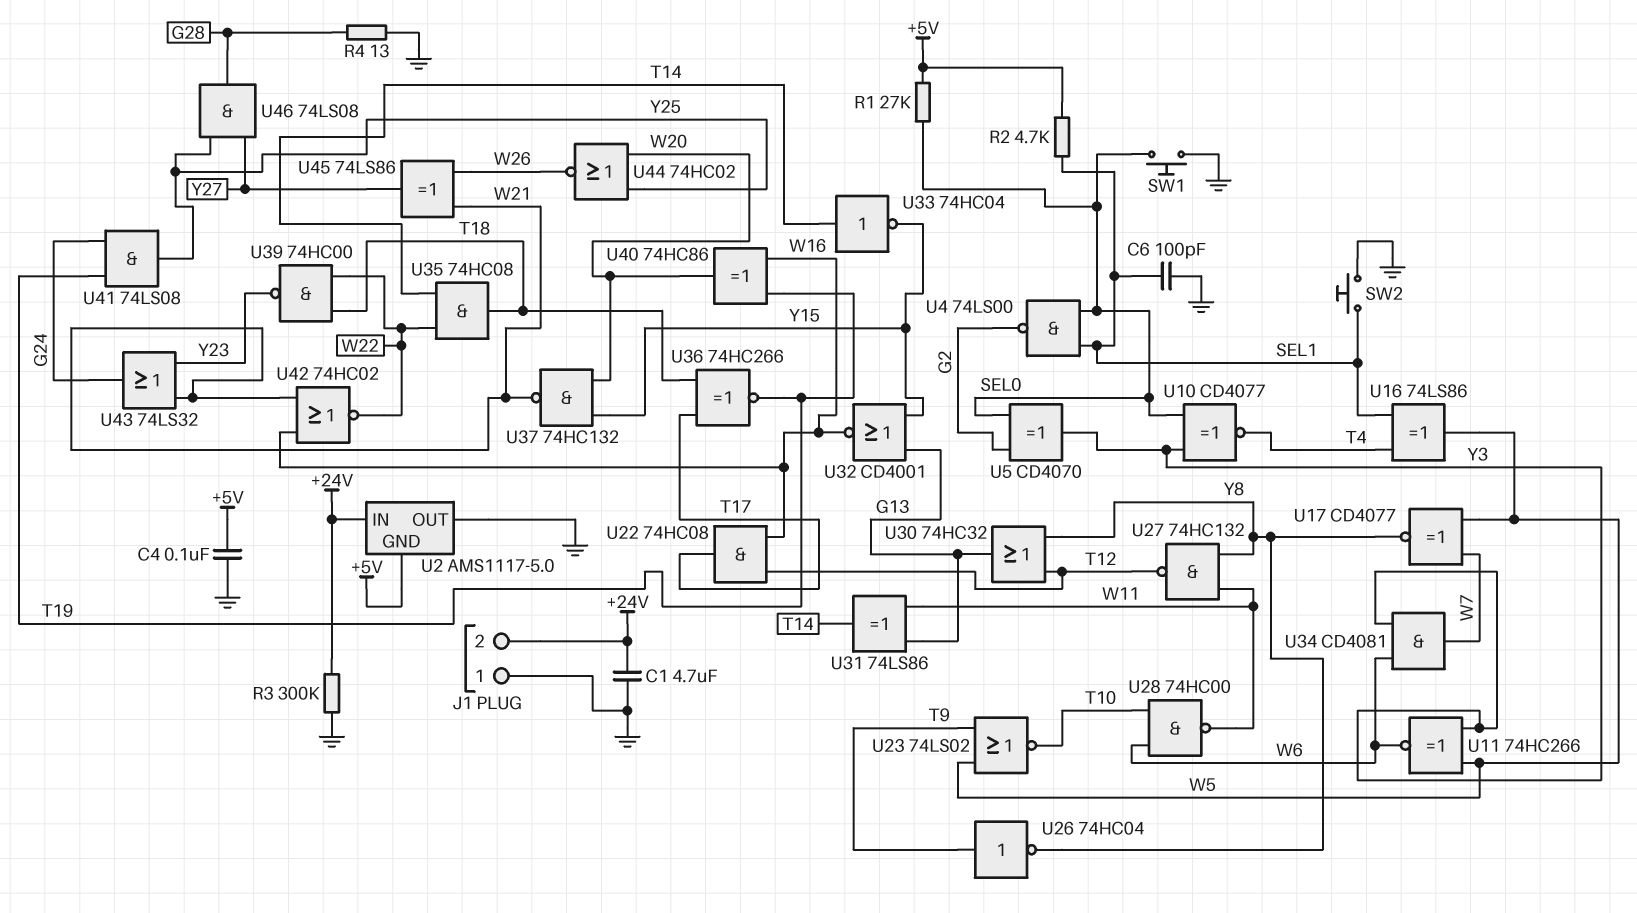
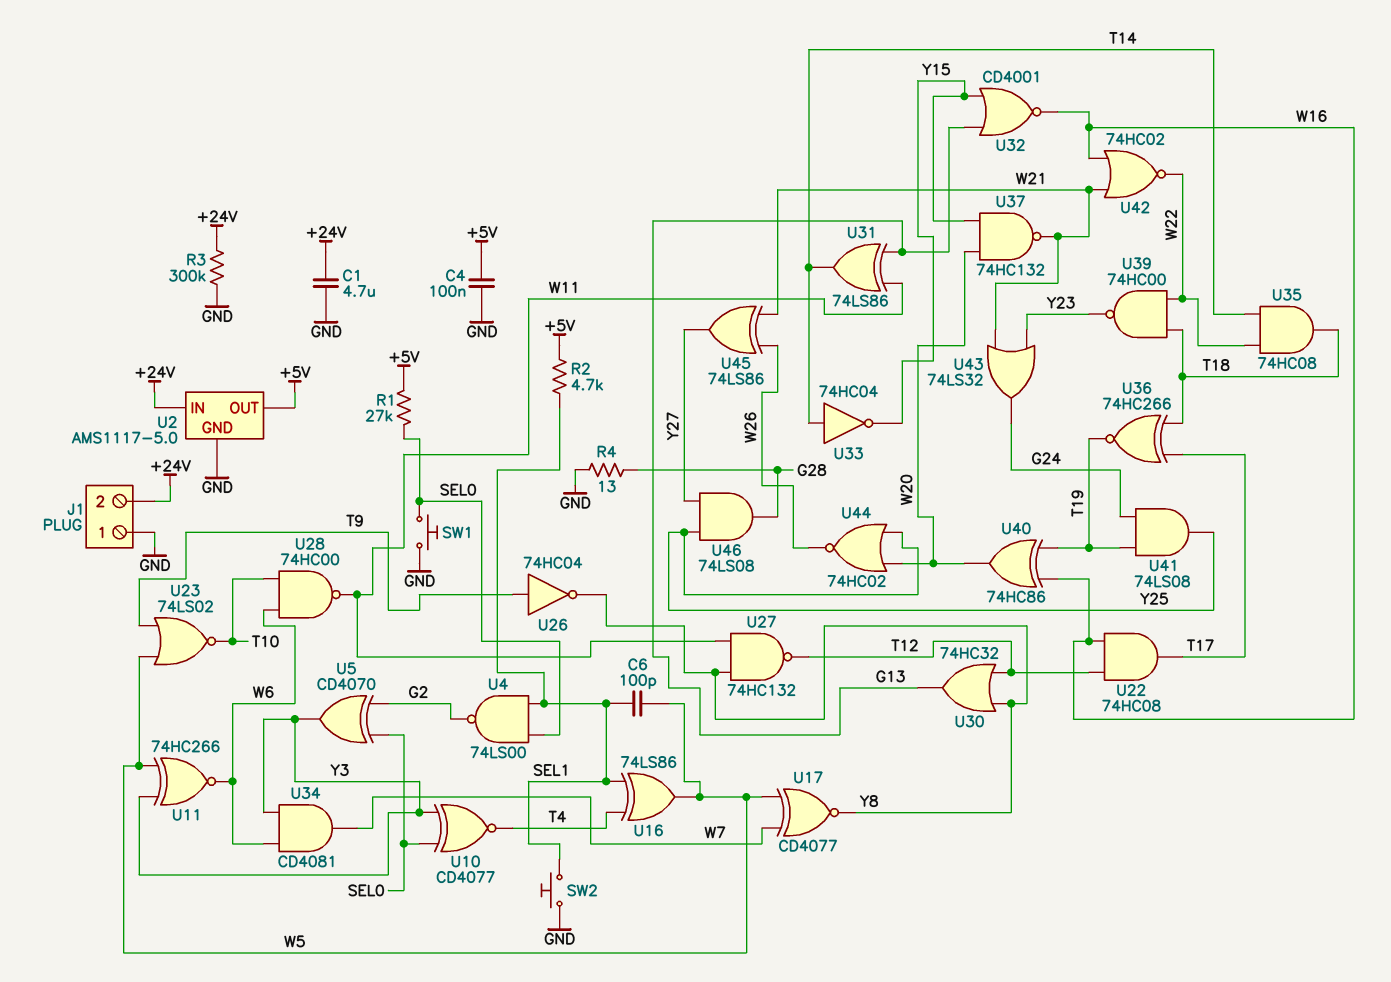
C6: 100pF (GND, SEL1) -> 100pF (SEL1, W5)
U2 pin GND: +5V -> GND
U2 pin OUT: GND -> +5V

